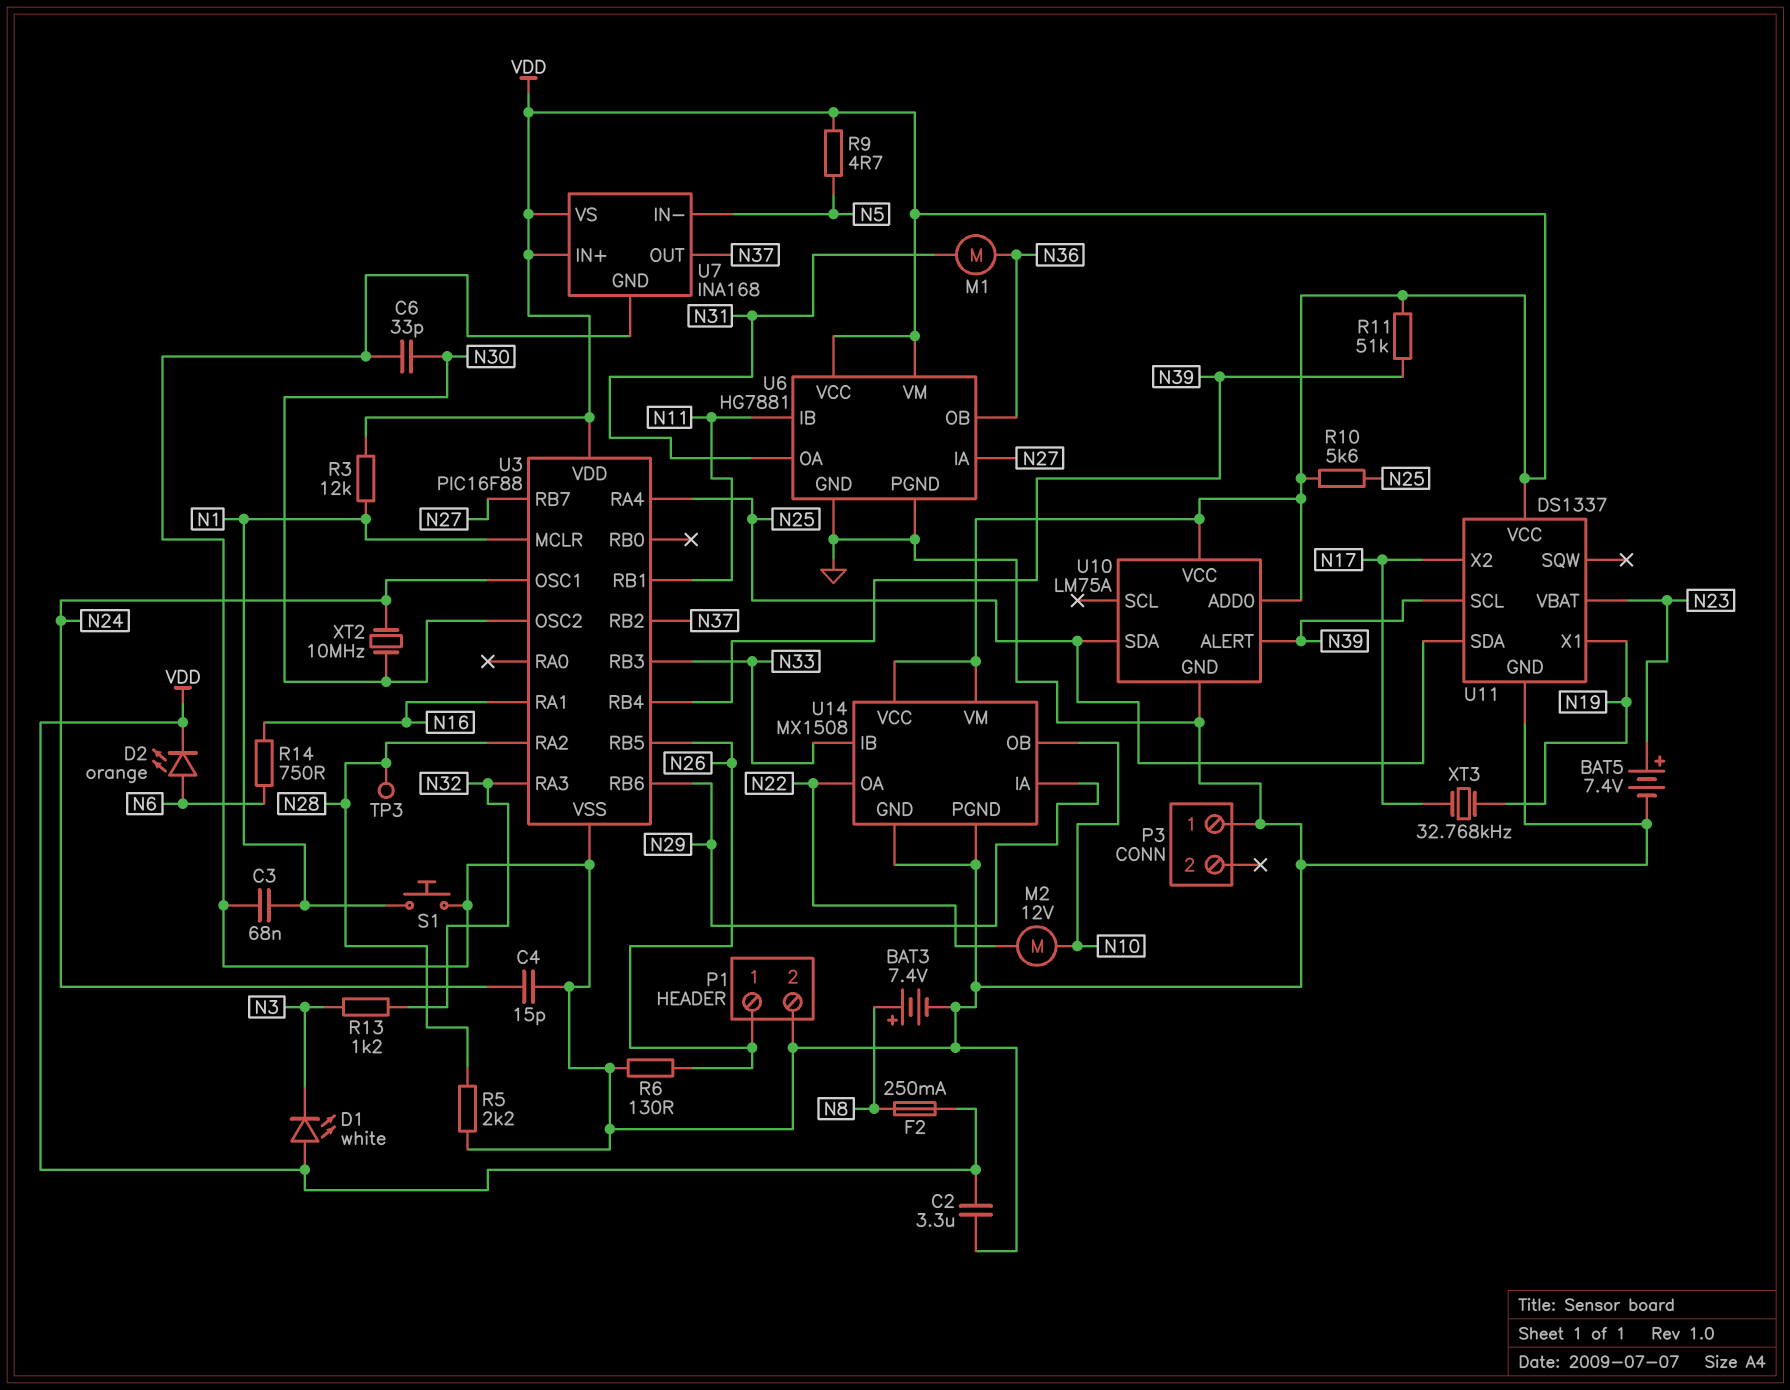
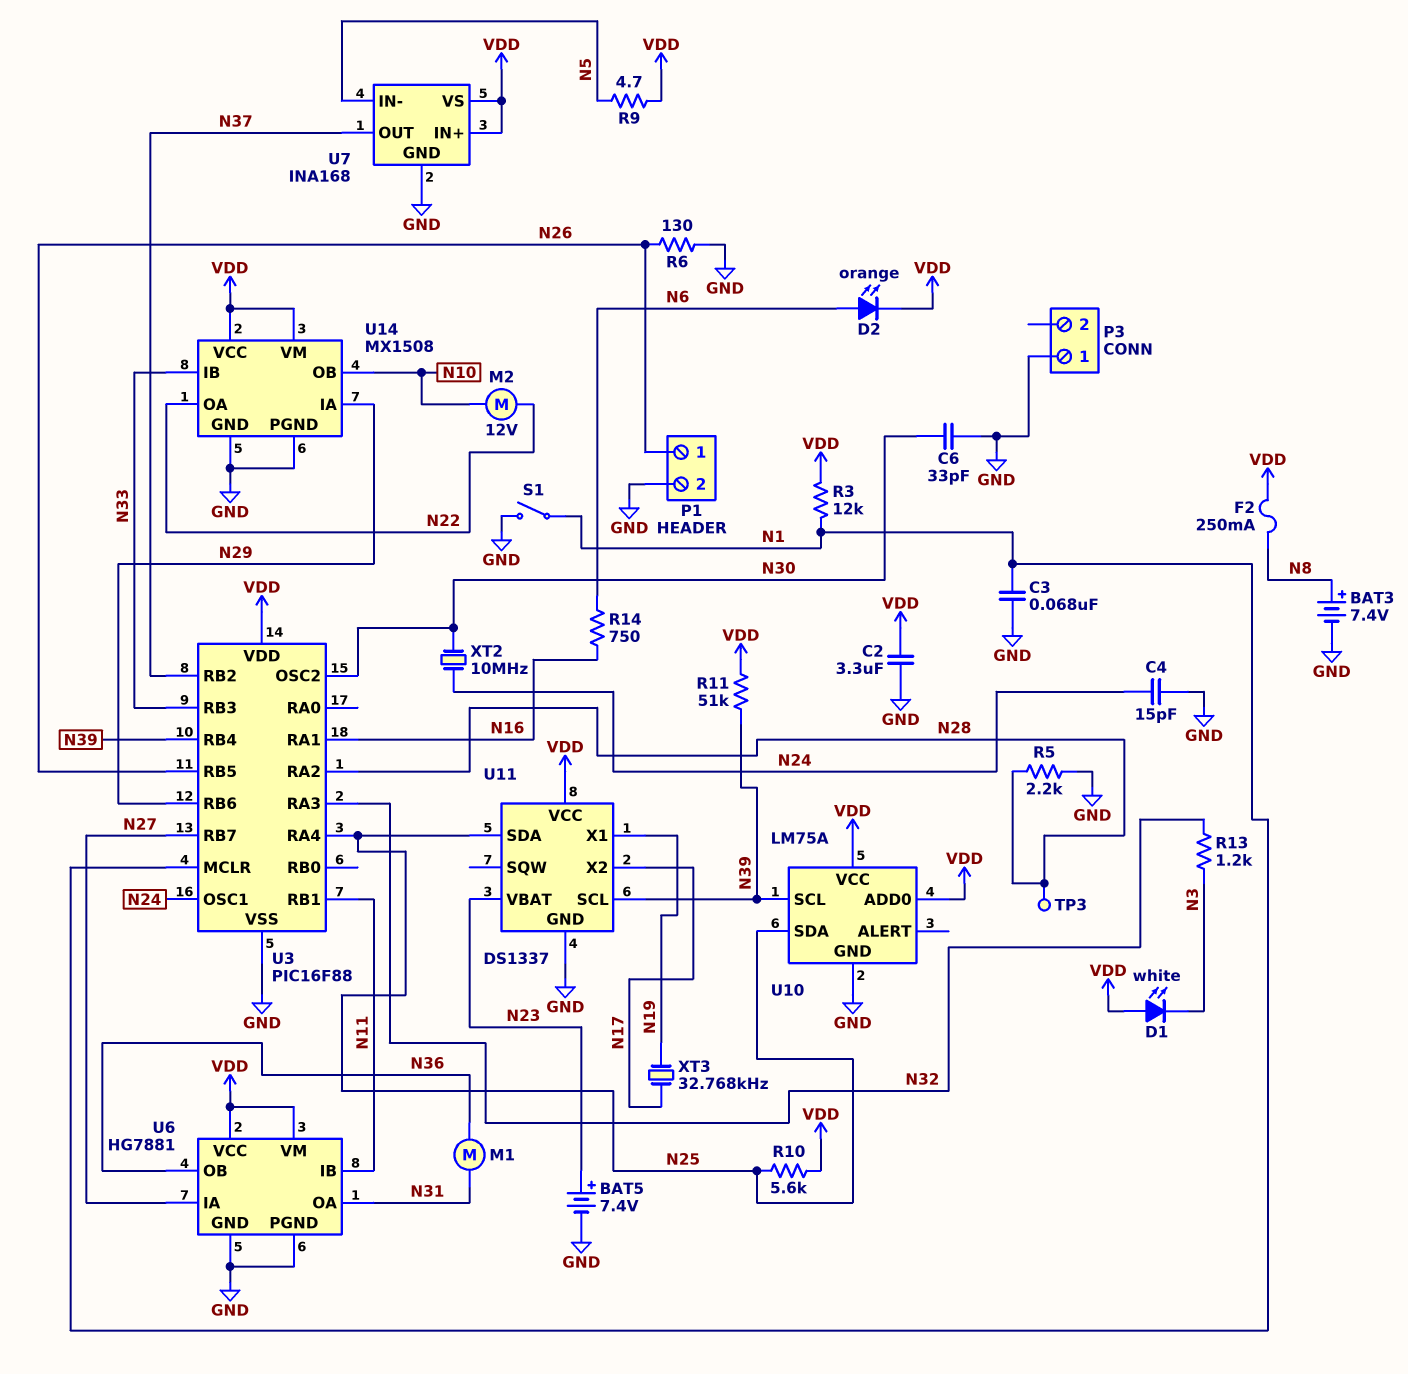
S1: button (GND, N1) -> switch (GND, N1)
U10 pin ALERT: N39 -> none
U10 pin SCL: none -> N39

